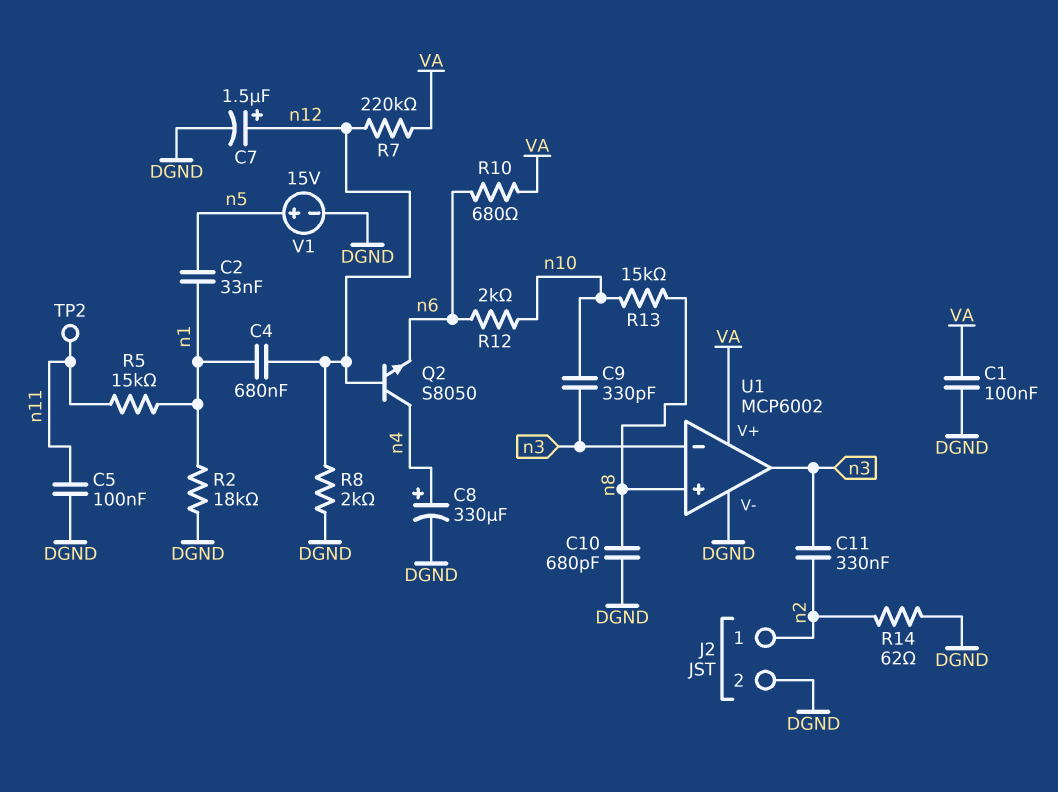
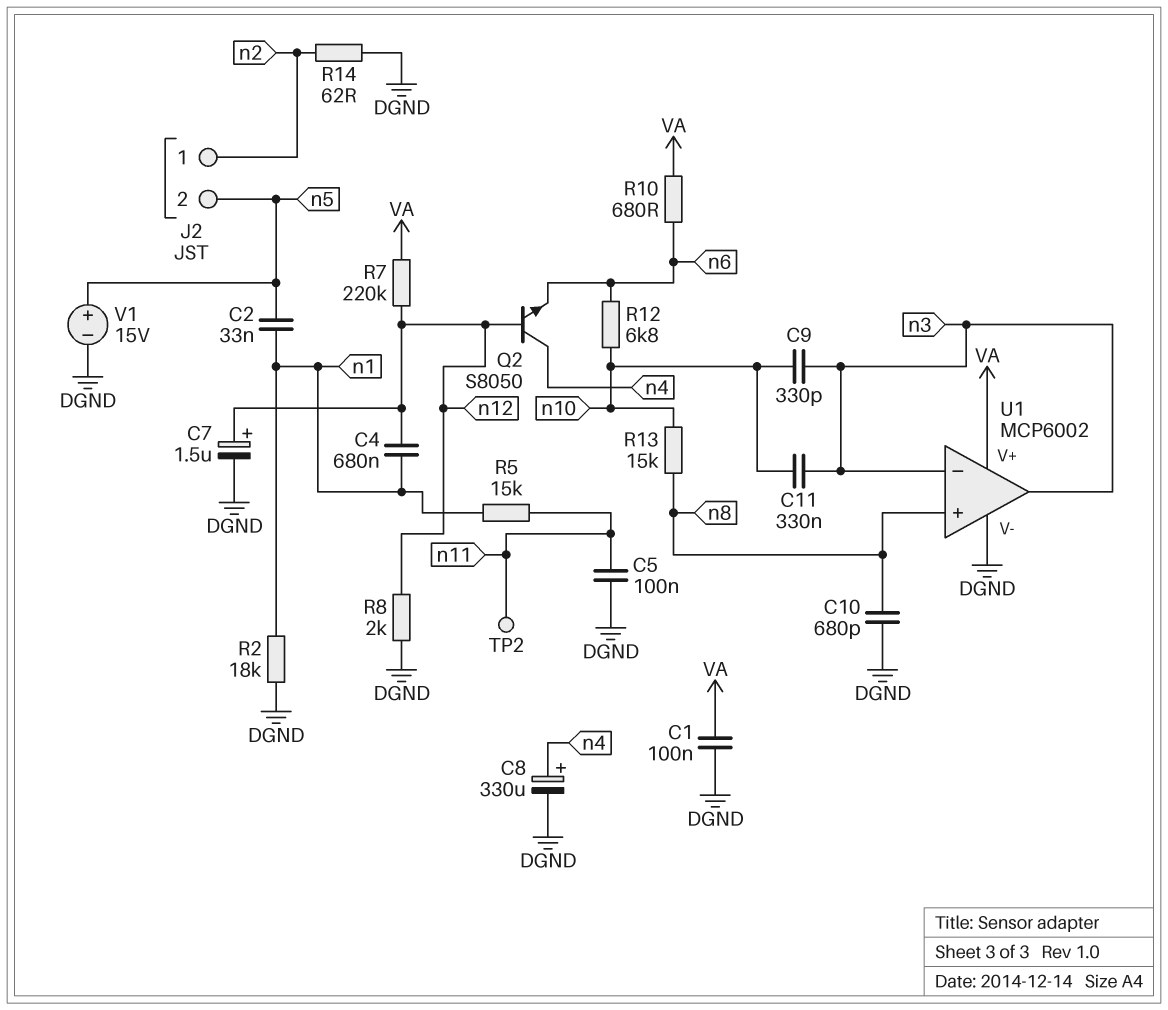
C11: 330nF (n2, n3) -> 330nF (n3, n10)
J2 pin 2: DGND -> n5
R12: 2k (n6, n10) -> 6.8k (n6, n10)

